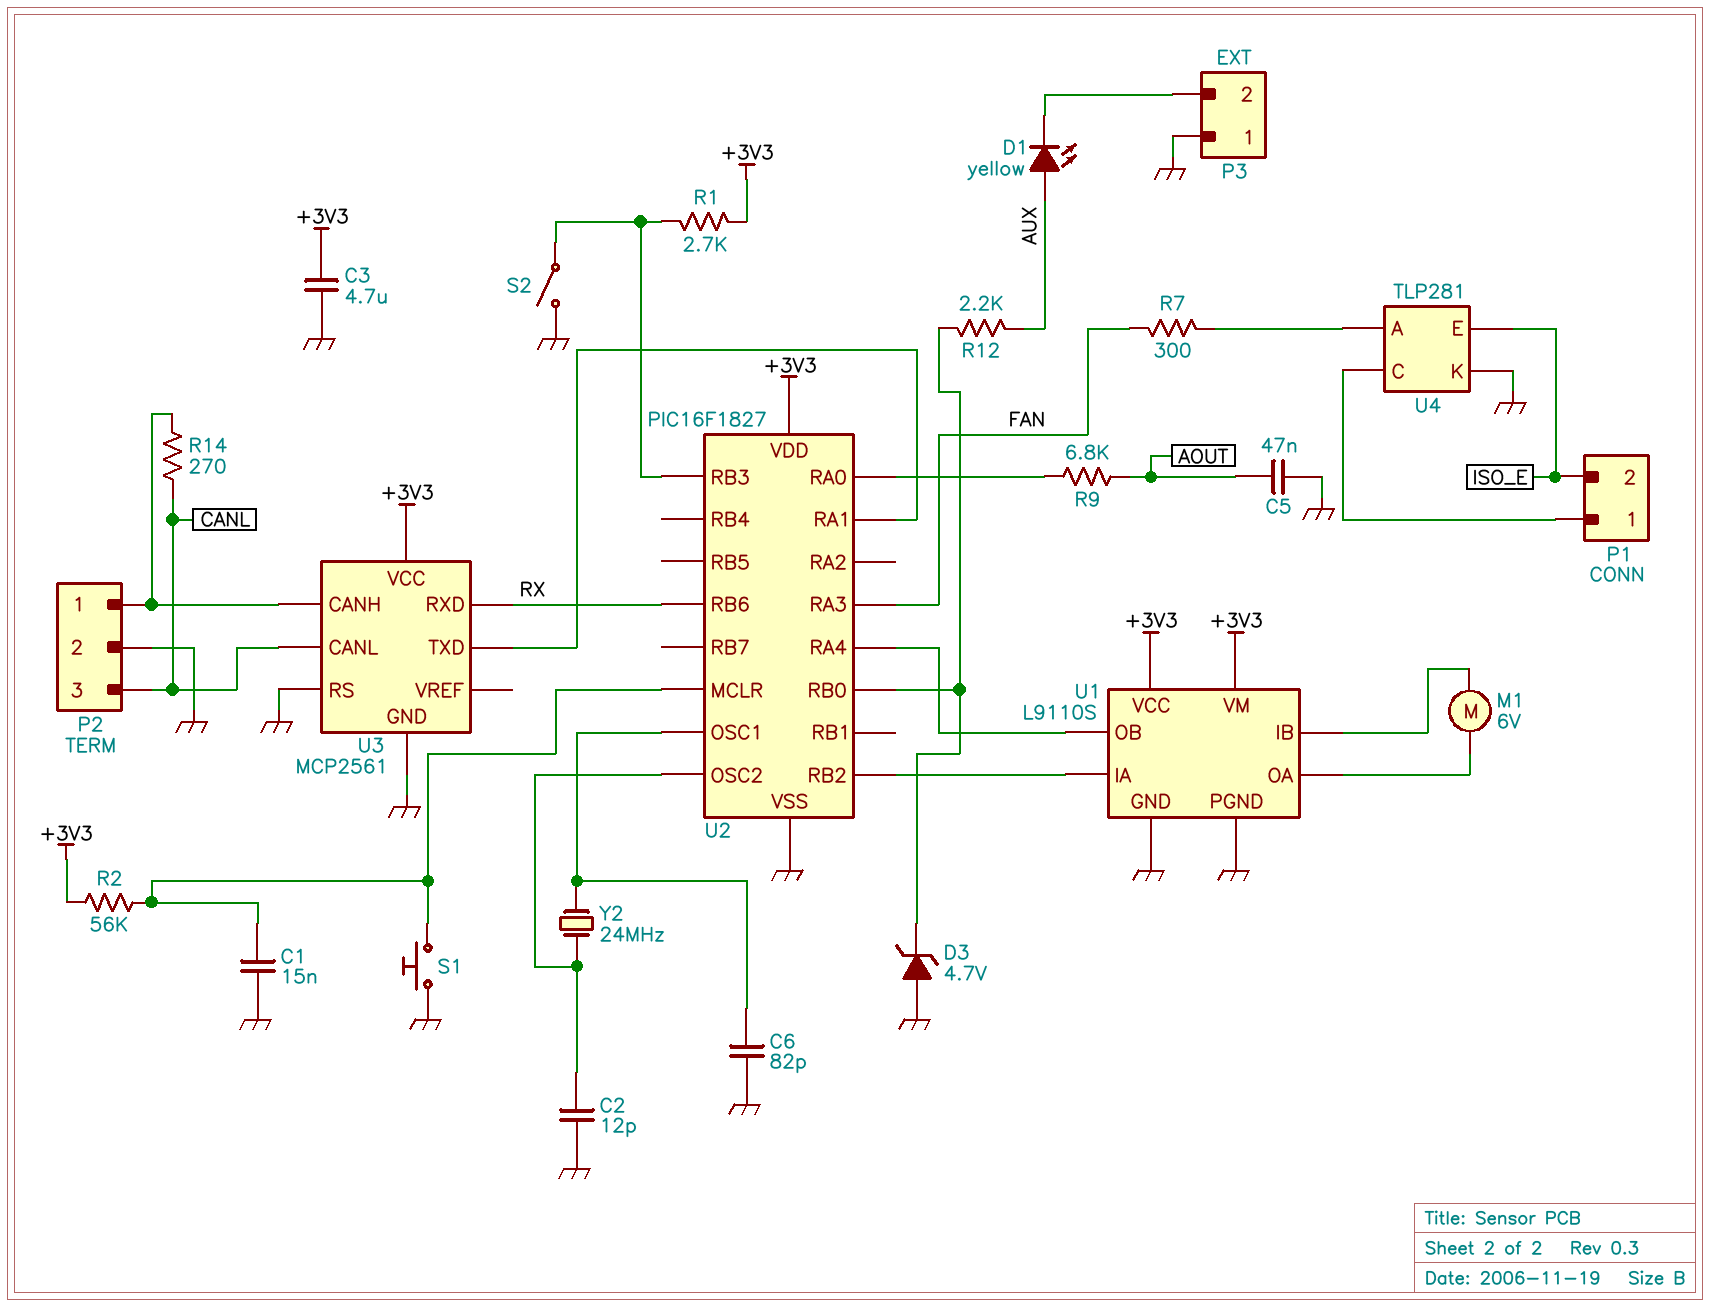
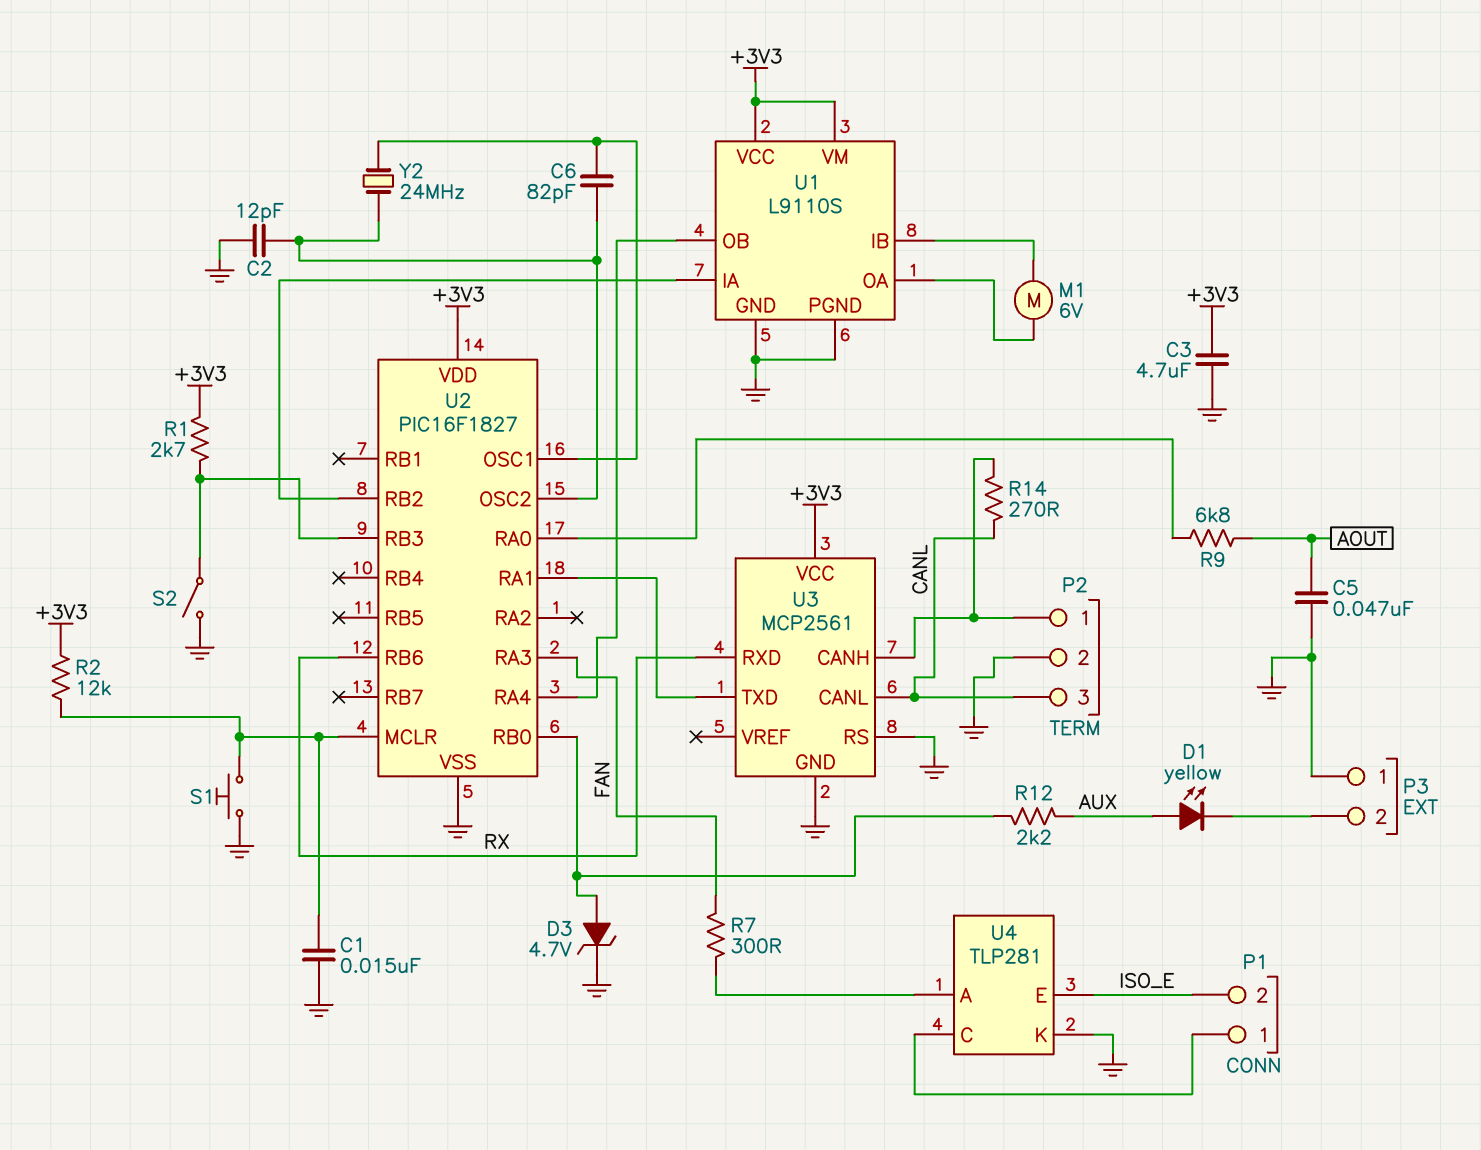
C6: 82pF (GND, U2/OSC1) -> 82pF (U2/OSC1, U2/OSC2)
D3: zener 4.7V (A GND, K U2/RB0) -> zener 4.7V (A U2/RB0, K GND)
R2: 56k (+3V3, U2/MCLR) -> 12k (+3V3, U2/MCLR)

